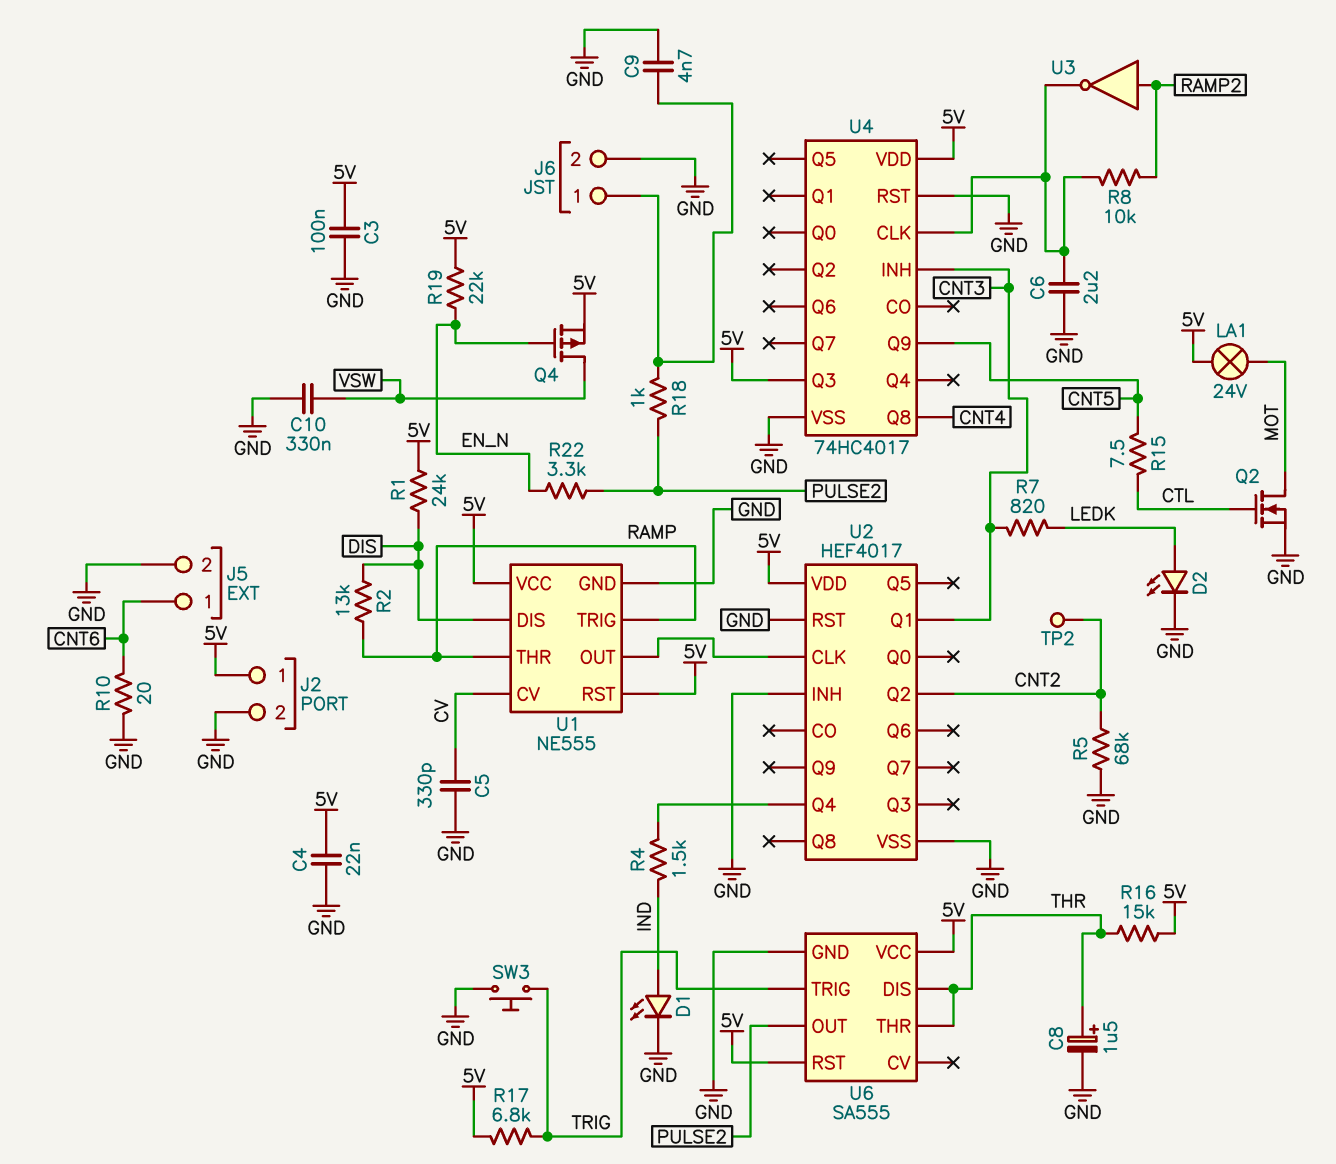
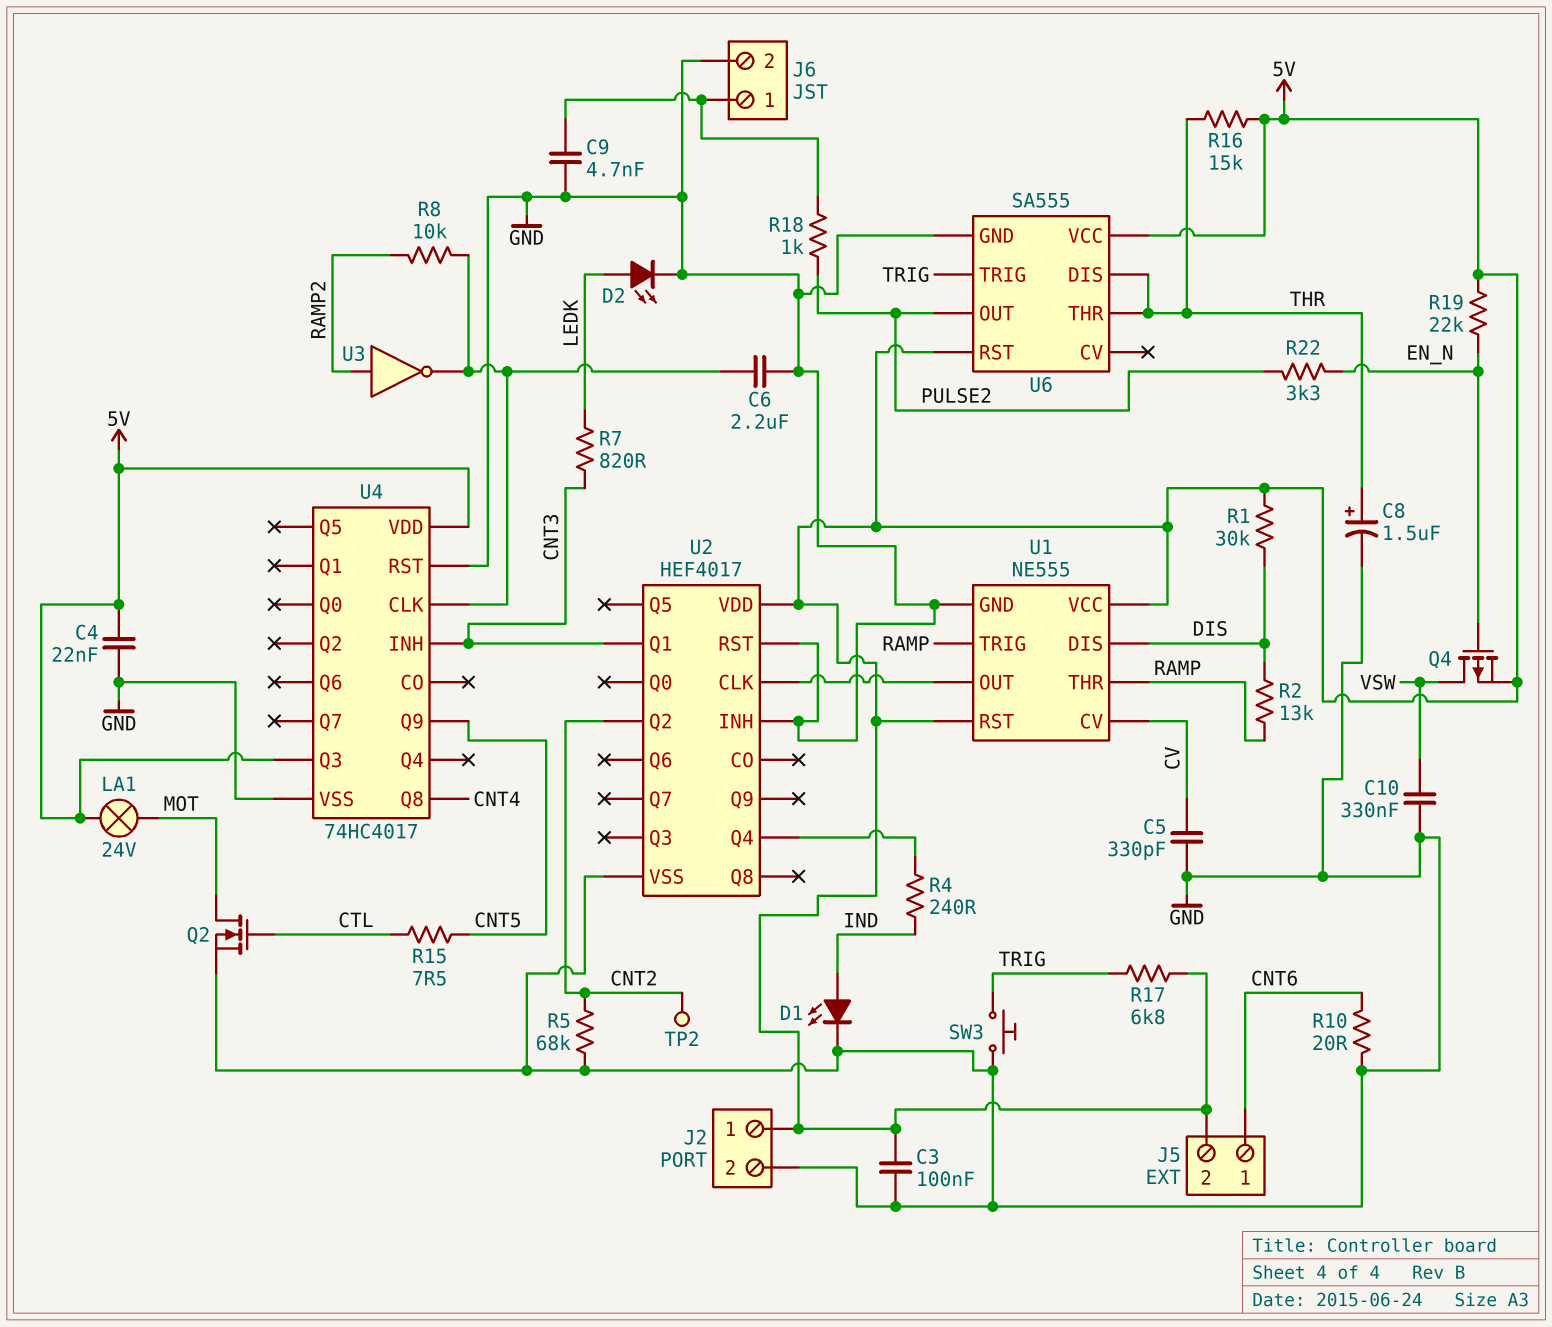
J5 pin 2: GND -> 5V
R1: 24k (5V, DIS) -> 30k (5V, DIS)
R4: 1.5k (IND, U2/Q4) -> 240 (IND, U2/Q4)

